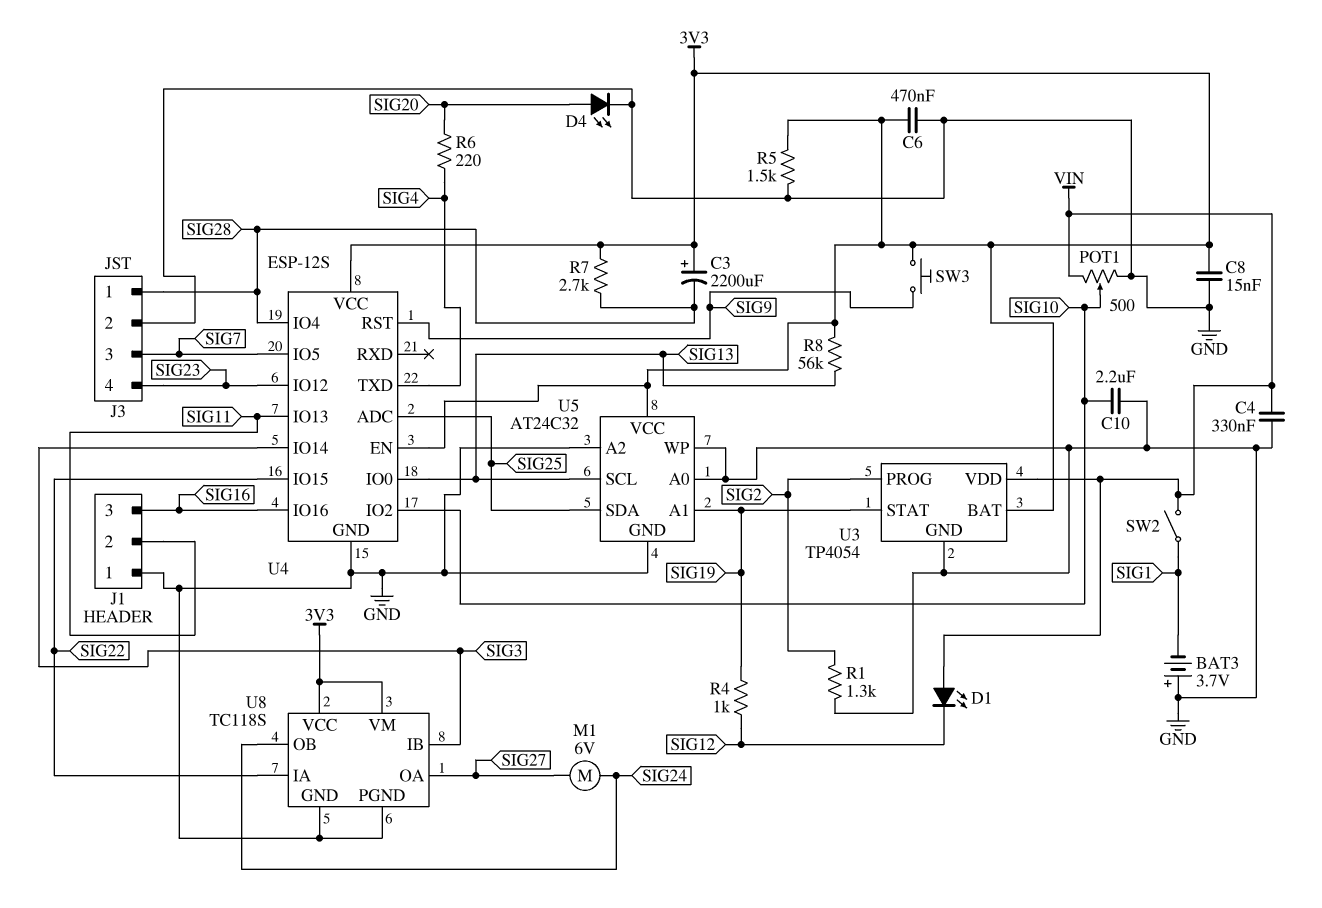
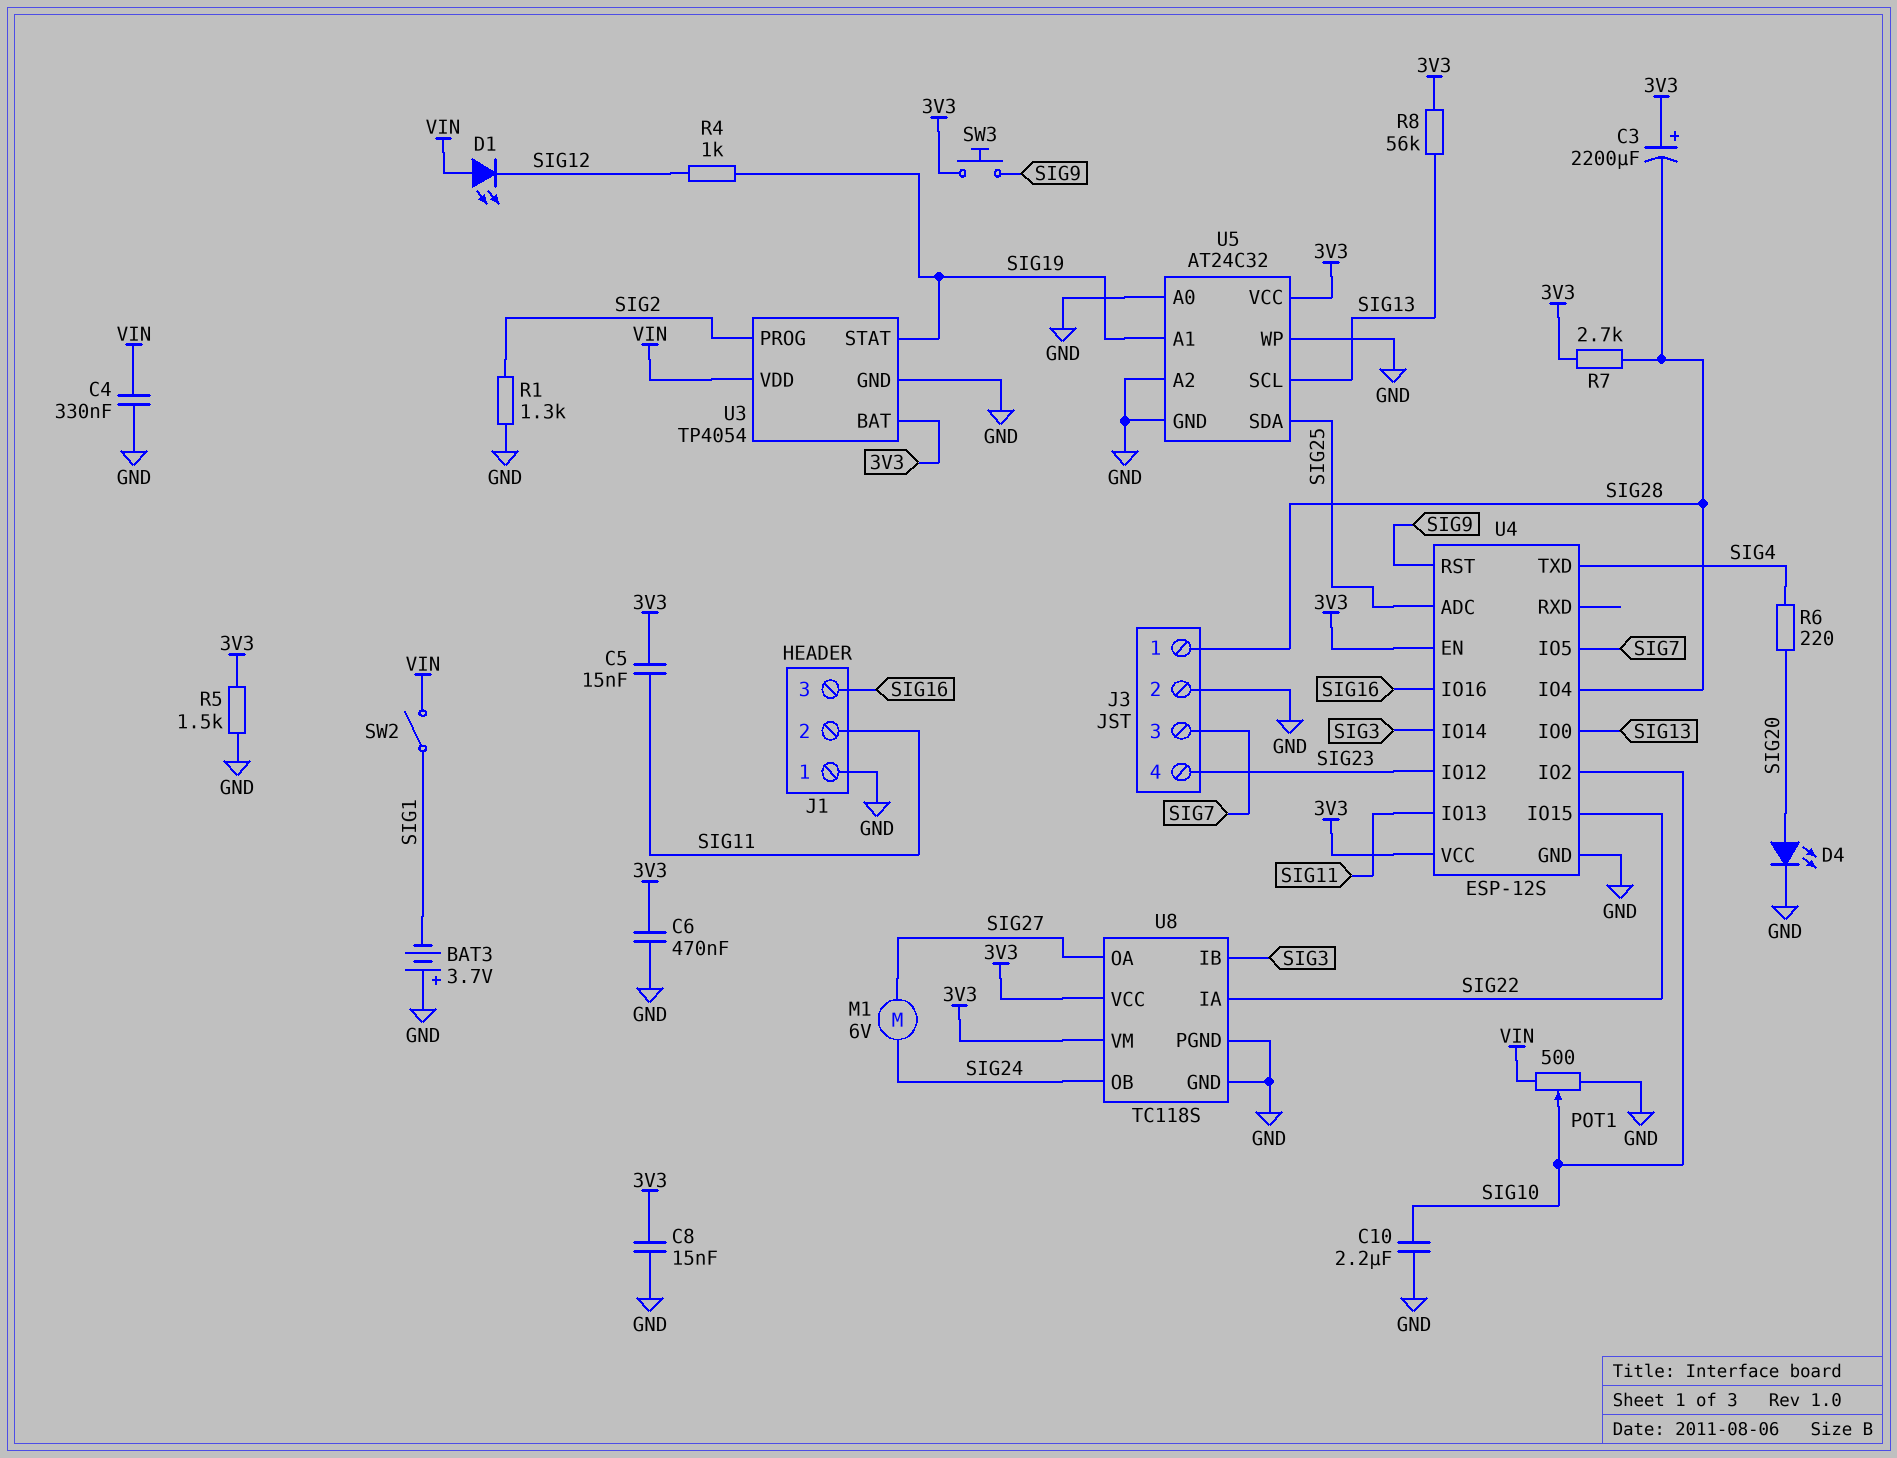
C5: none -> 15nF (3V3, SIG11)

